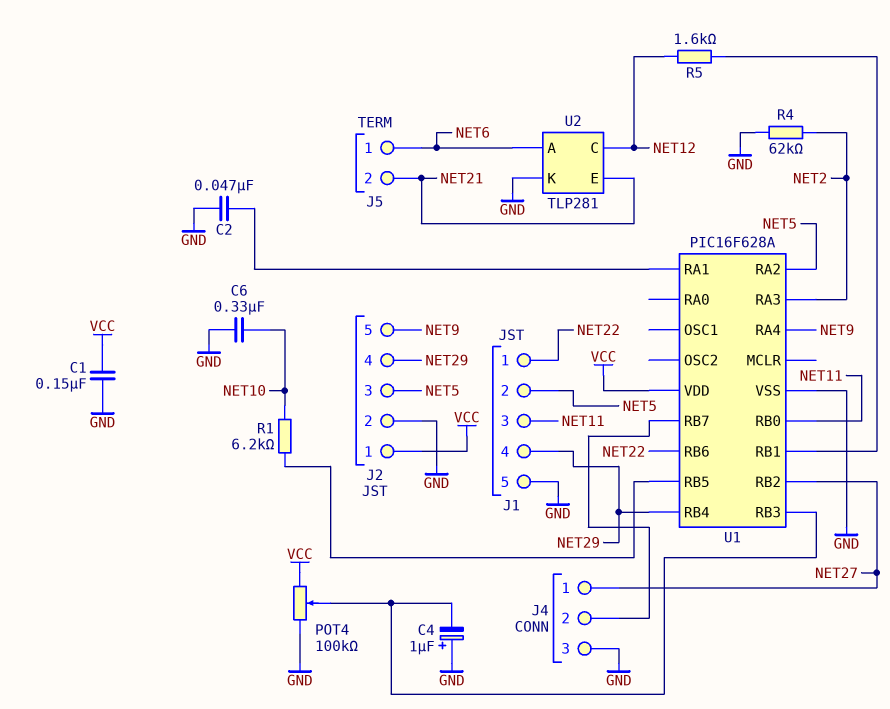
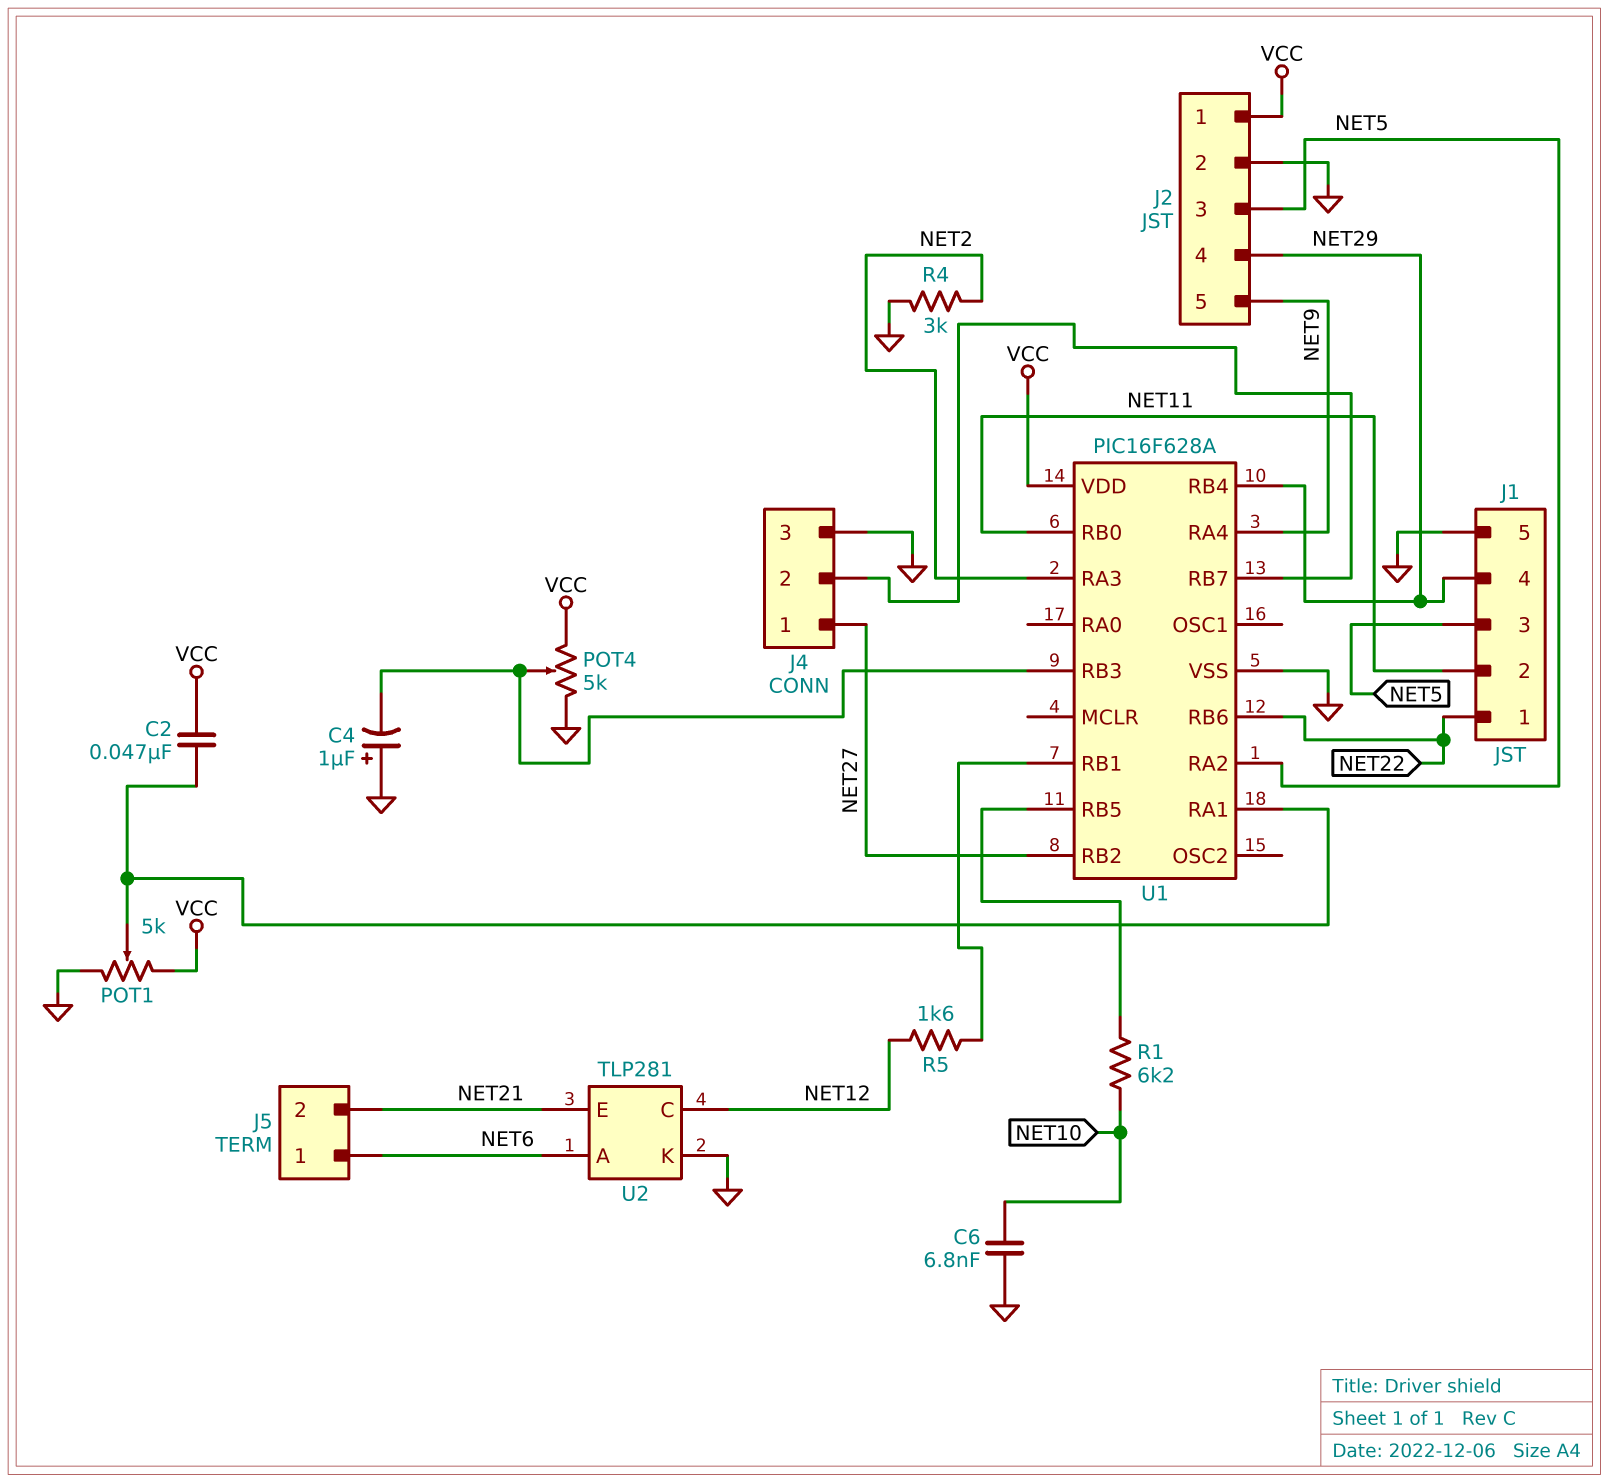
C1: 150nF (GND, VCC) -> none
C2: 47nF (GND, U1/RA1) -> 47nF (U1/RA1, VCC)
C6: 330nF (GND, NET10) -> 6.8nF (GND, NET10)
J1 pin 2: NET5 -> NET11
J1 pin 3: NET11 -> NET5
POT1: none -> 5k (GND, VCC, wiper U1/RA1)
POT4: 100k (GND, VCC, wiper U1/RB3) -> 5k (GND, VCC, wiper U1/RB3)
R4: 62k (GND, NET2) -> 3k (GND, NET2)

